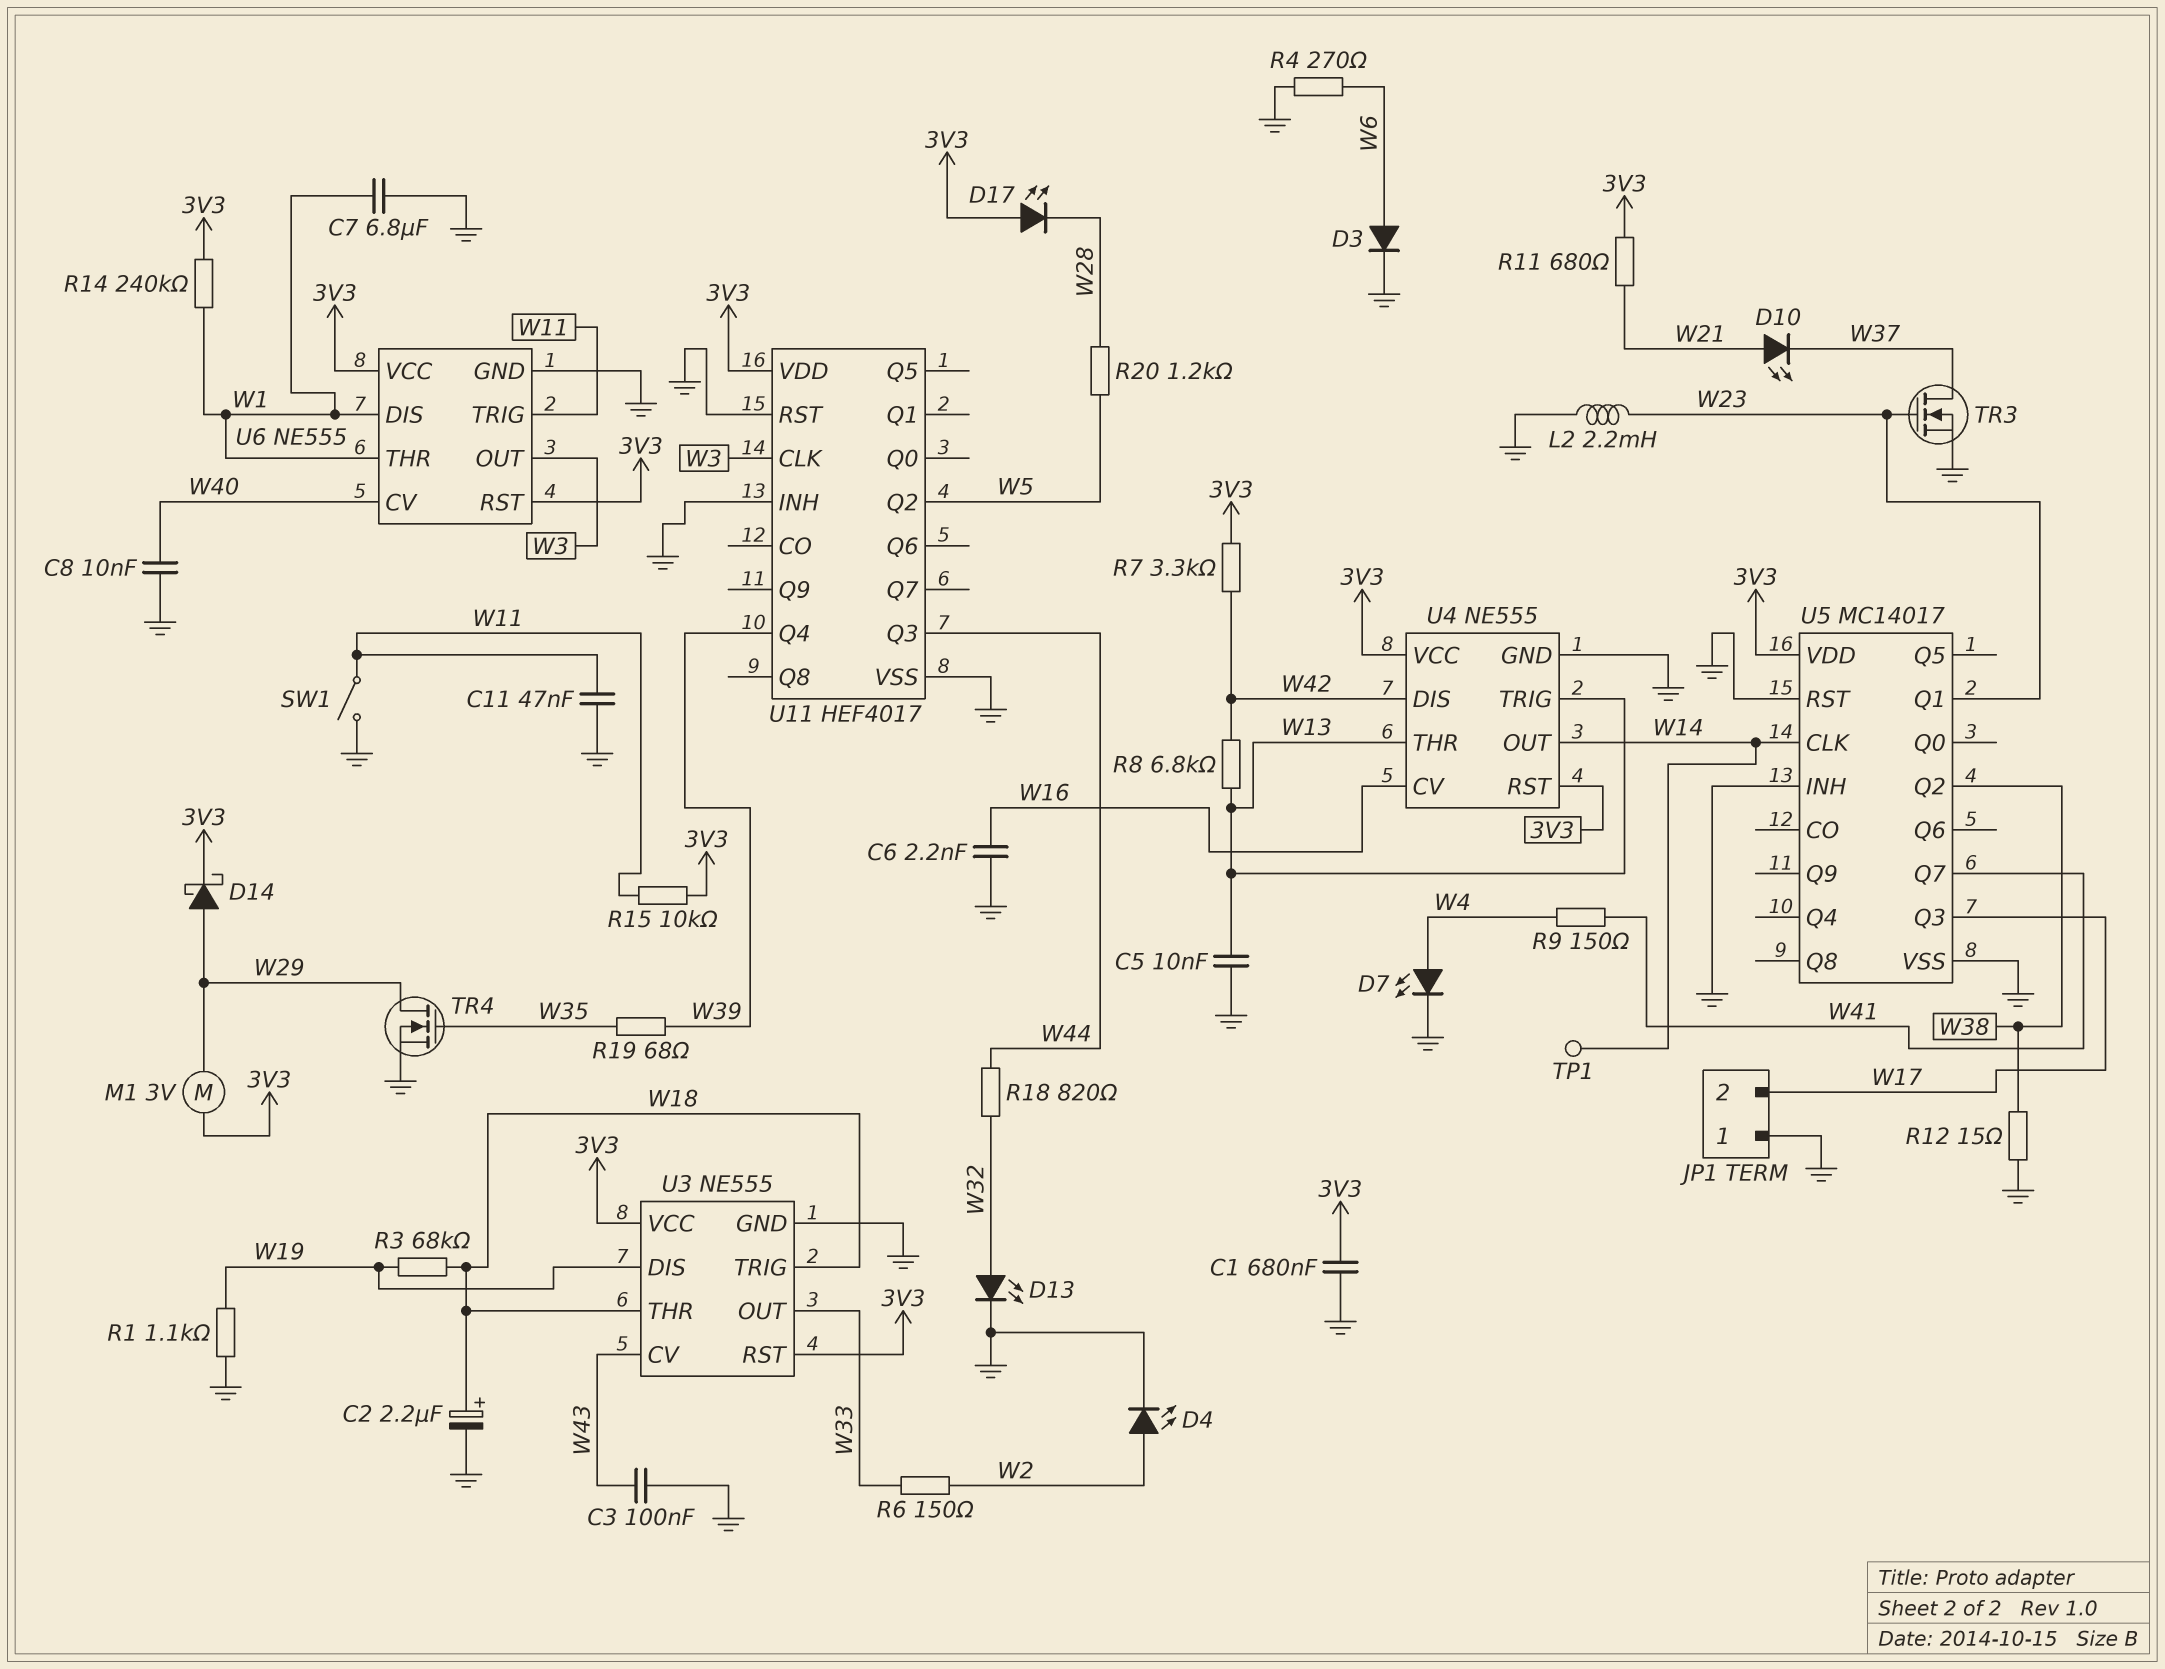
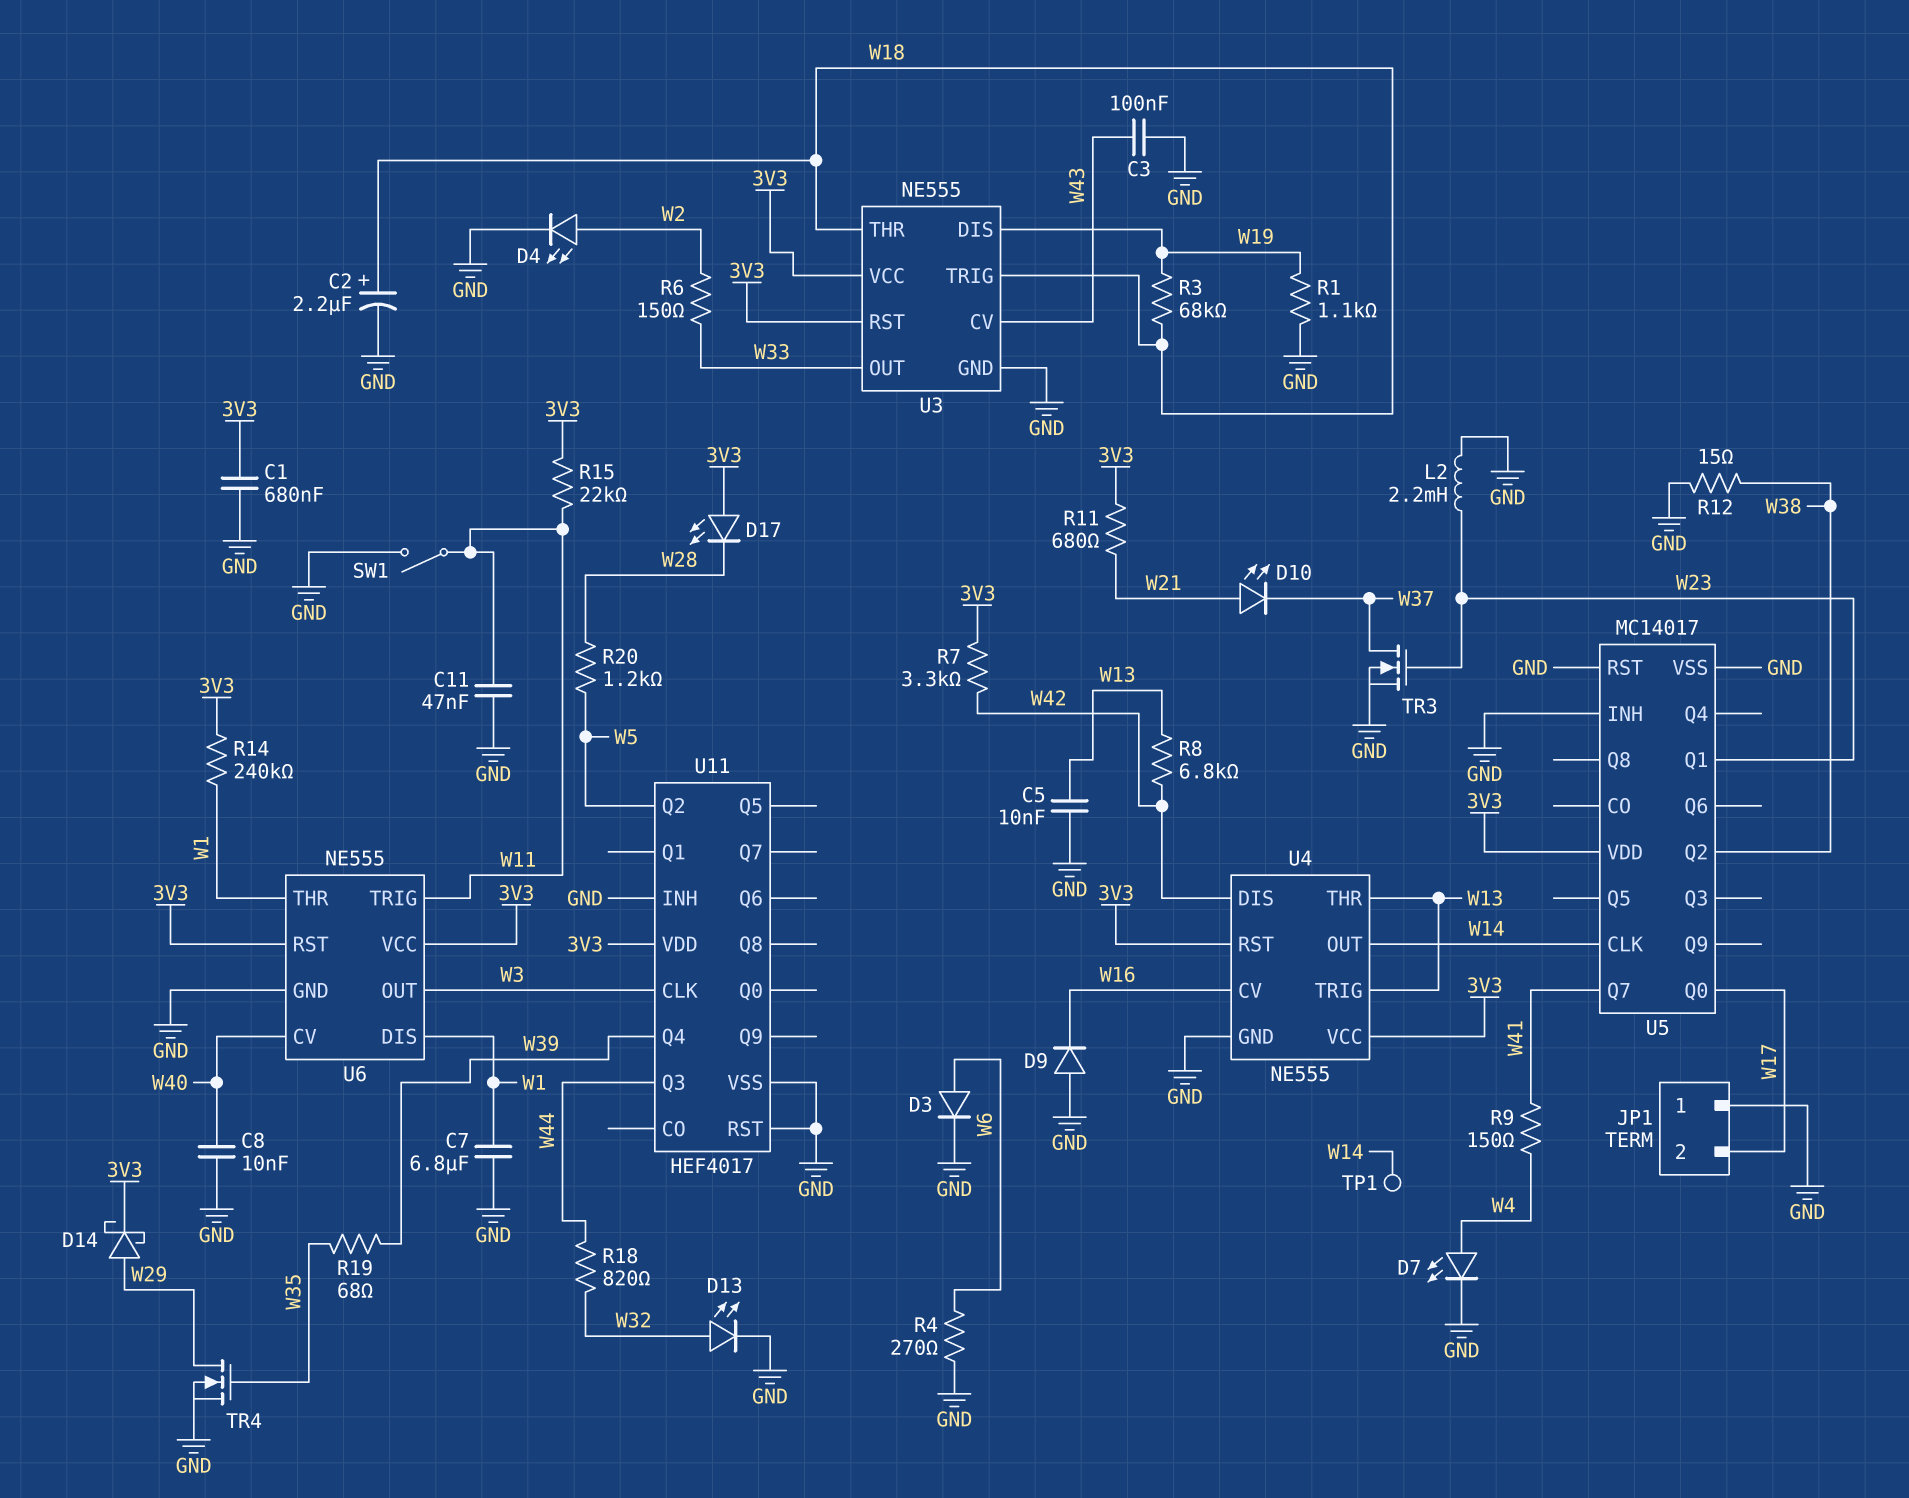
C6: 2.2nF (GND, W16) -> none
D9: none -> diode (A GND, K W16)
M1: motor 3V (3V3, W29) -> none
R15: 10k (3V3, W11) -> 22k (3V3, W11)
U5 pin Q0: none -> W17
U5 pin Q3: W17 -> none

